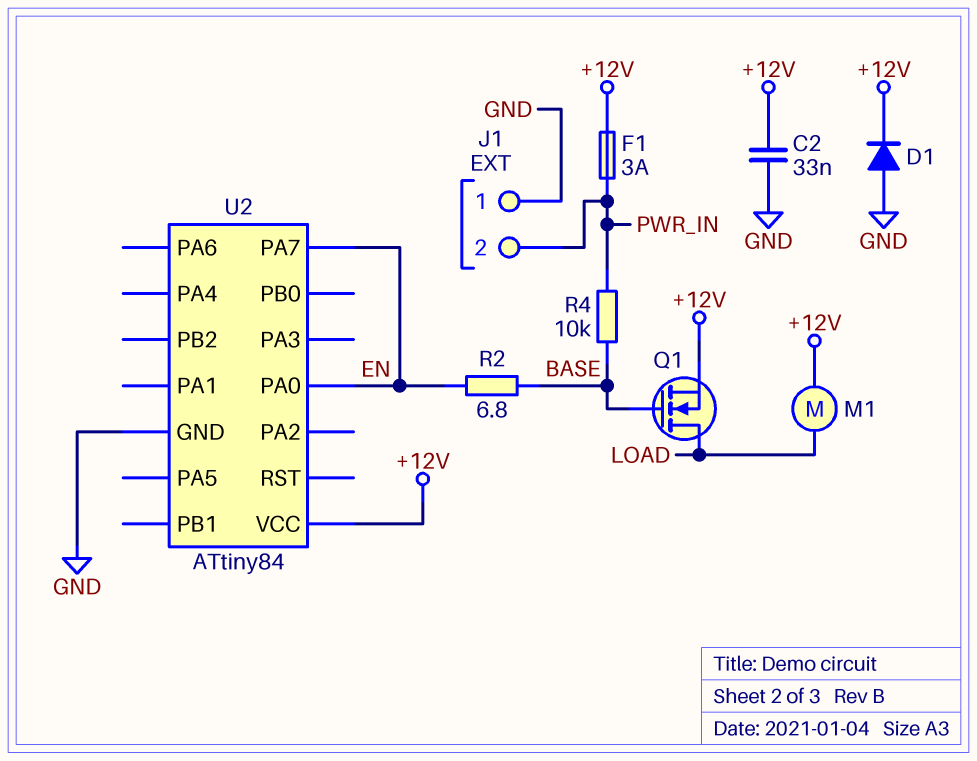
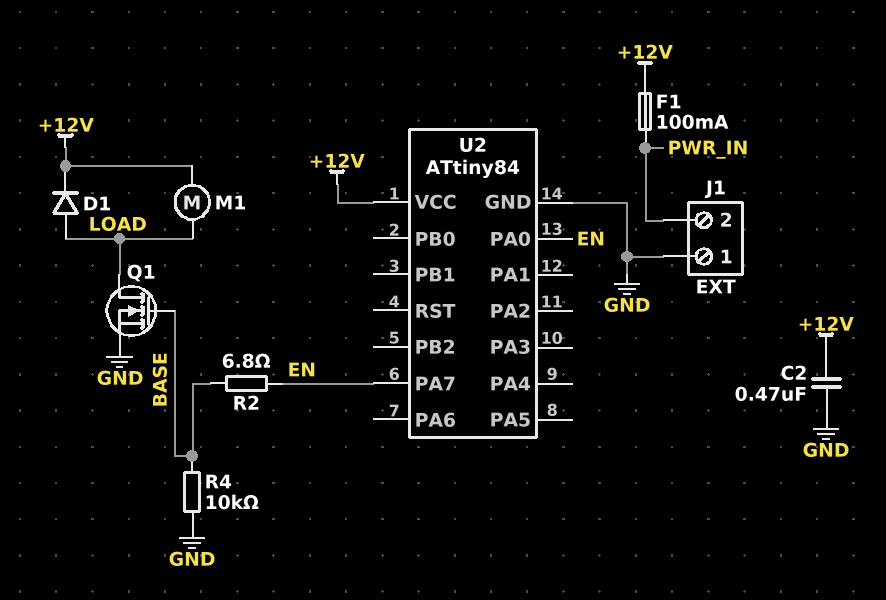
C2: 33nF (+12V, GND) -> 470nF (+12V, GND)
D1: diode (A GND, K +12V) -> diode (A LOAD, K +12V)
F1: 3A (+12V, PWR_IN) -> 100mA (+12V, PWR_IN)
Q1: NMOS (G BASE, D LOAD, S +12V) -> NMOS (G BASE, D LOAD, S GND)
R4: 10k (BASE, PWR_IN) -> 10k (BASE, GND)

